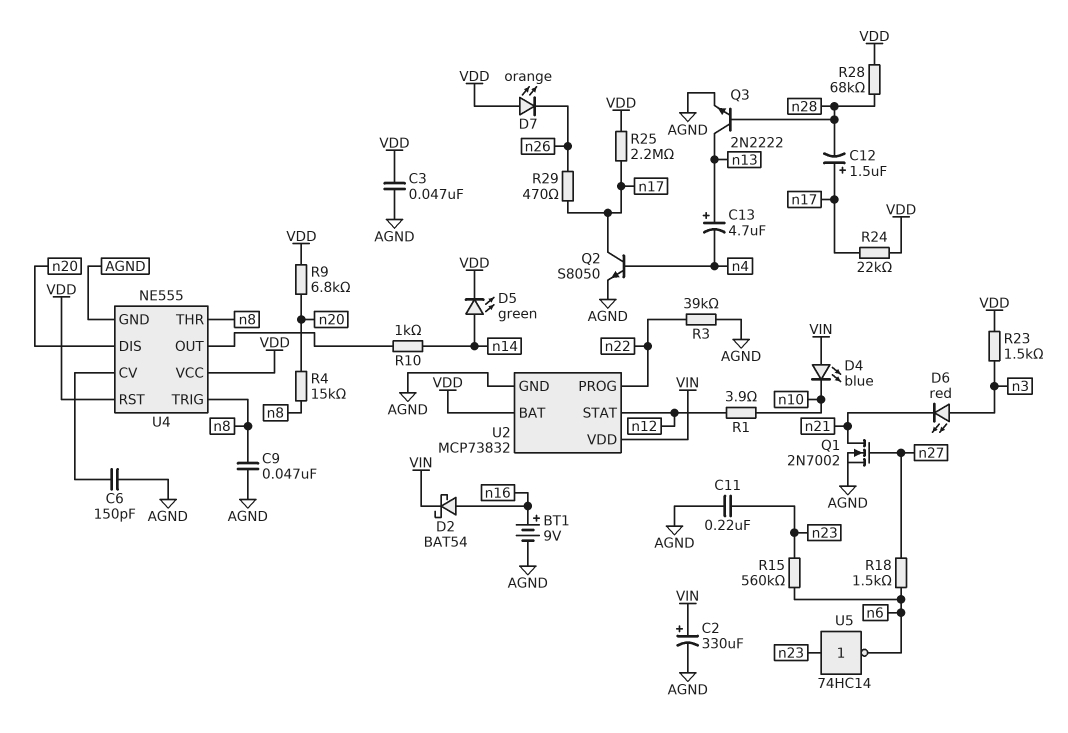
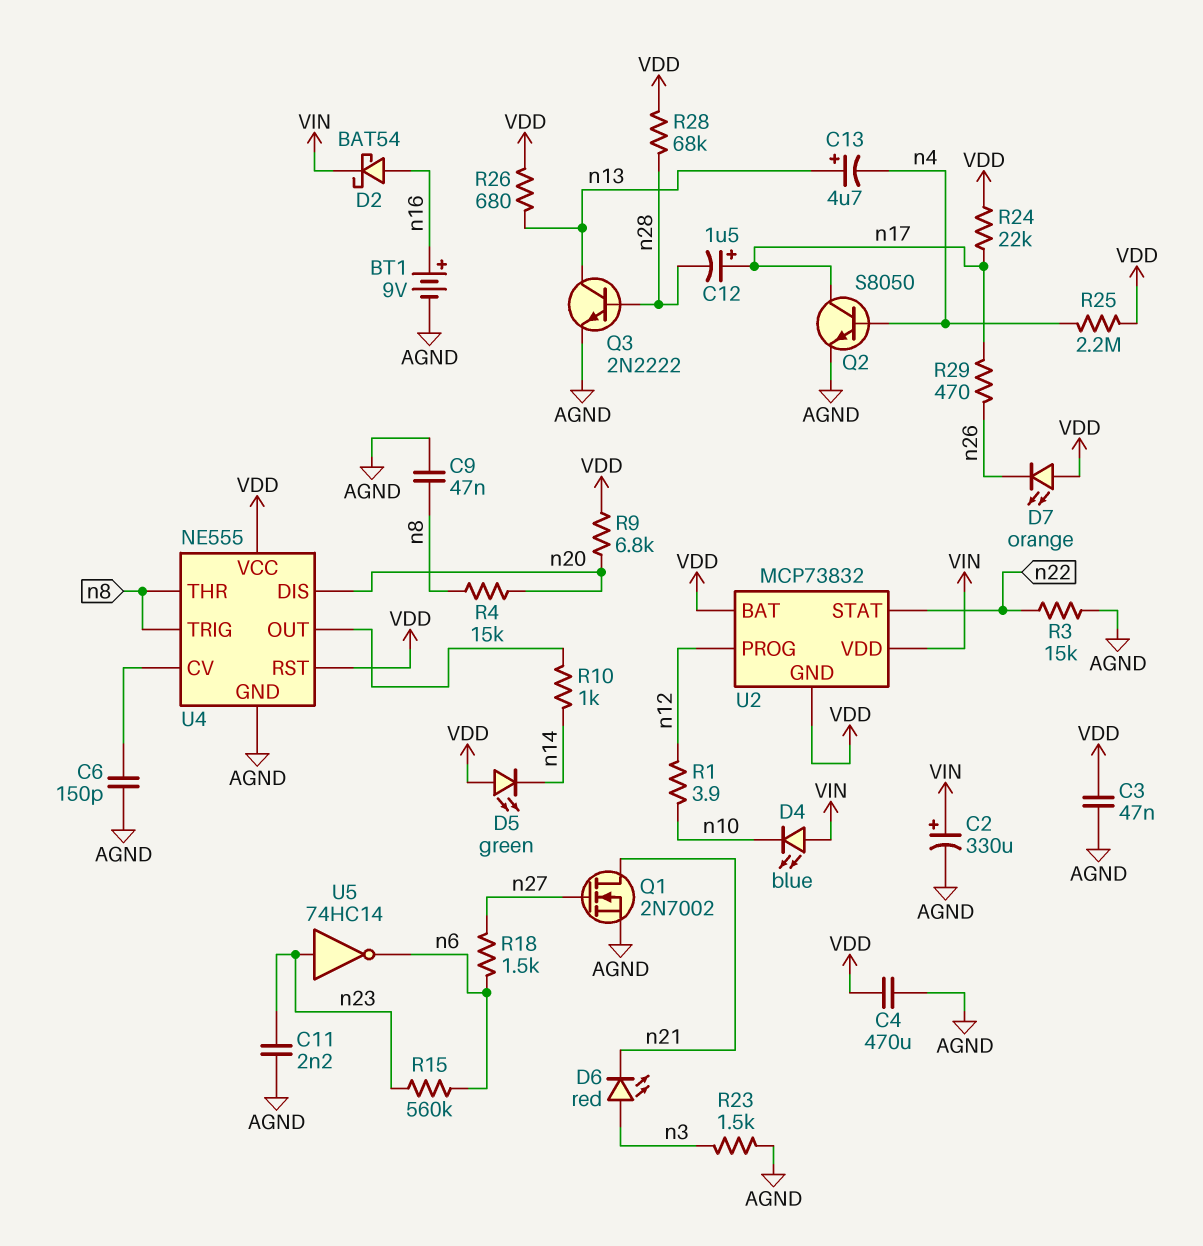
C4: none -> 470uF (AGND, VDD)
C11: 220nF (AGND, n23) -> 2.2nF (AGND, n23)
D5: LED green (A n14, K VDD) -> LED green (A VDD, K n14)
R3: 39k (AGND, n22) -> 15k (AGND, n22)
R23: 1.5k (VDD, n3) -> 1.5k (AGND, n3)
R25: 2.2M (VDD, n17) -> 2.2M (VDD, n4)
R26: none -> 680 (VDD, n13)
U2 pin GND: AGND -> VDD
U2 pin PROG: n22 -> n12
U2 pin STAT: n12 -> n22

